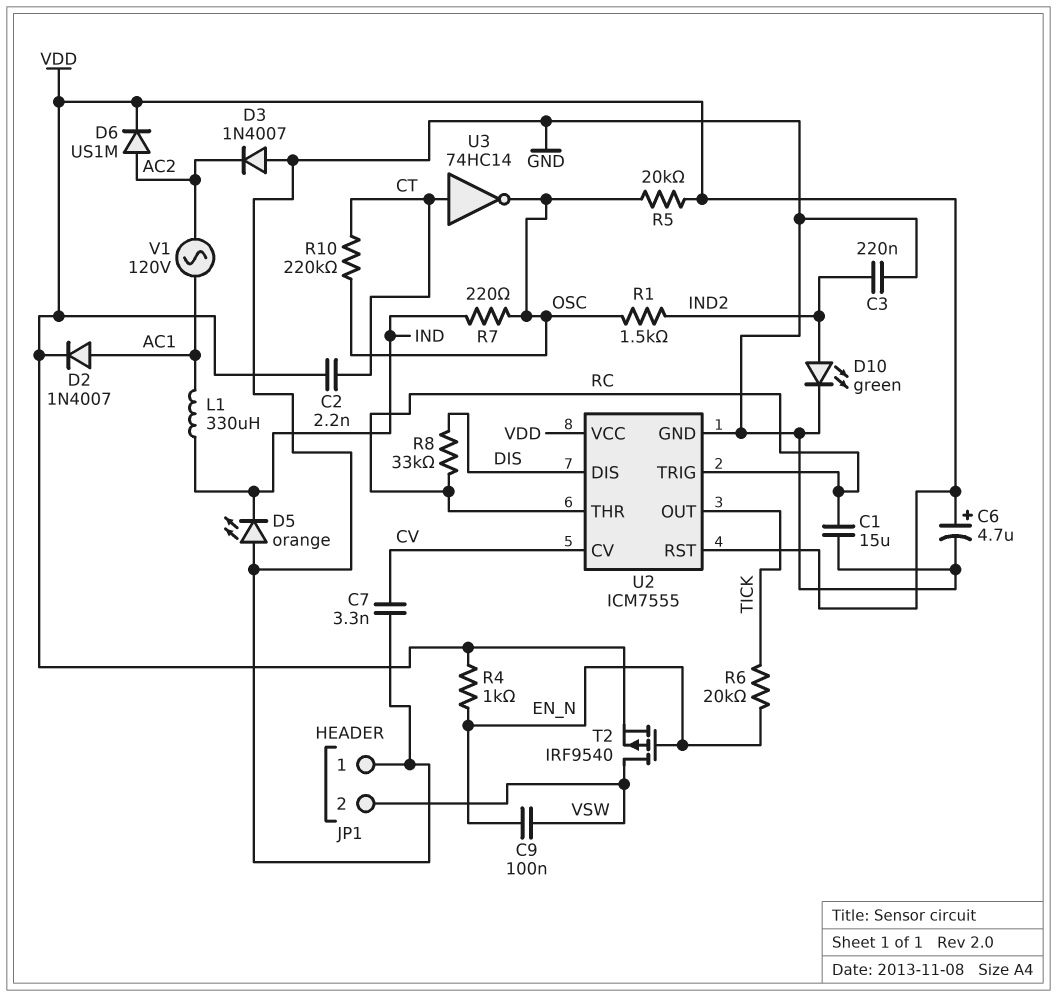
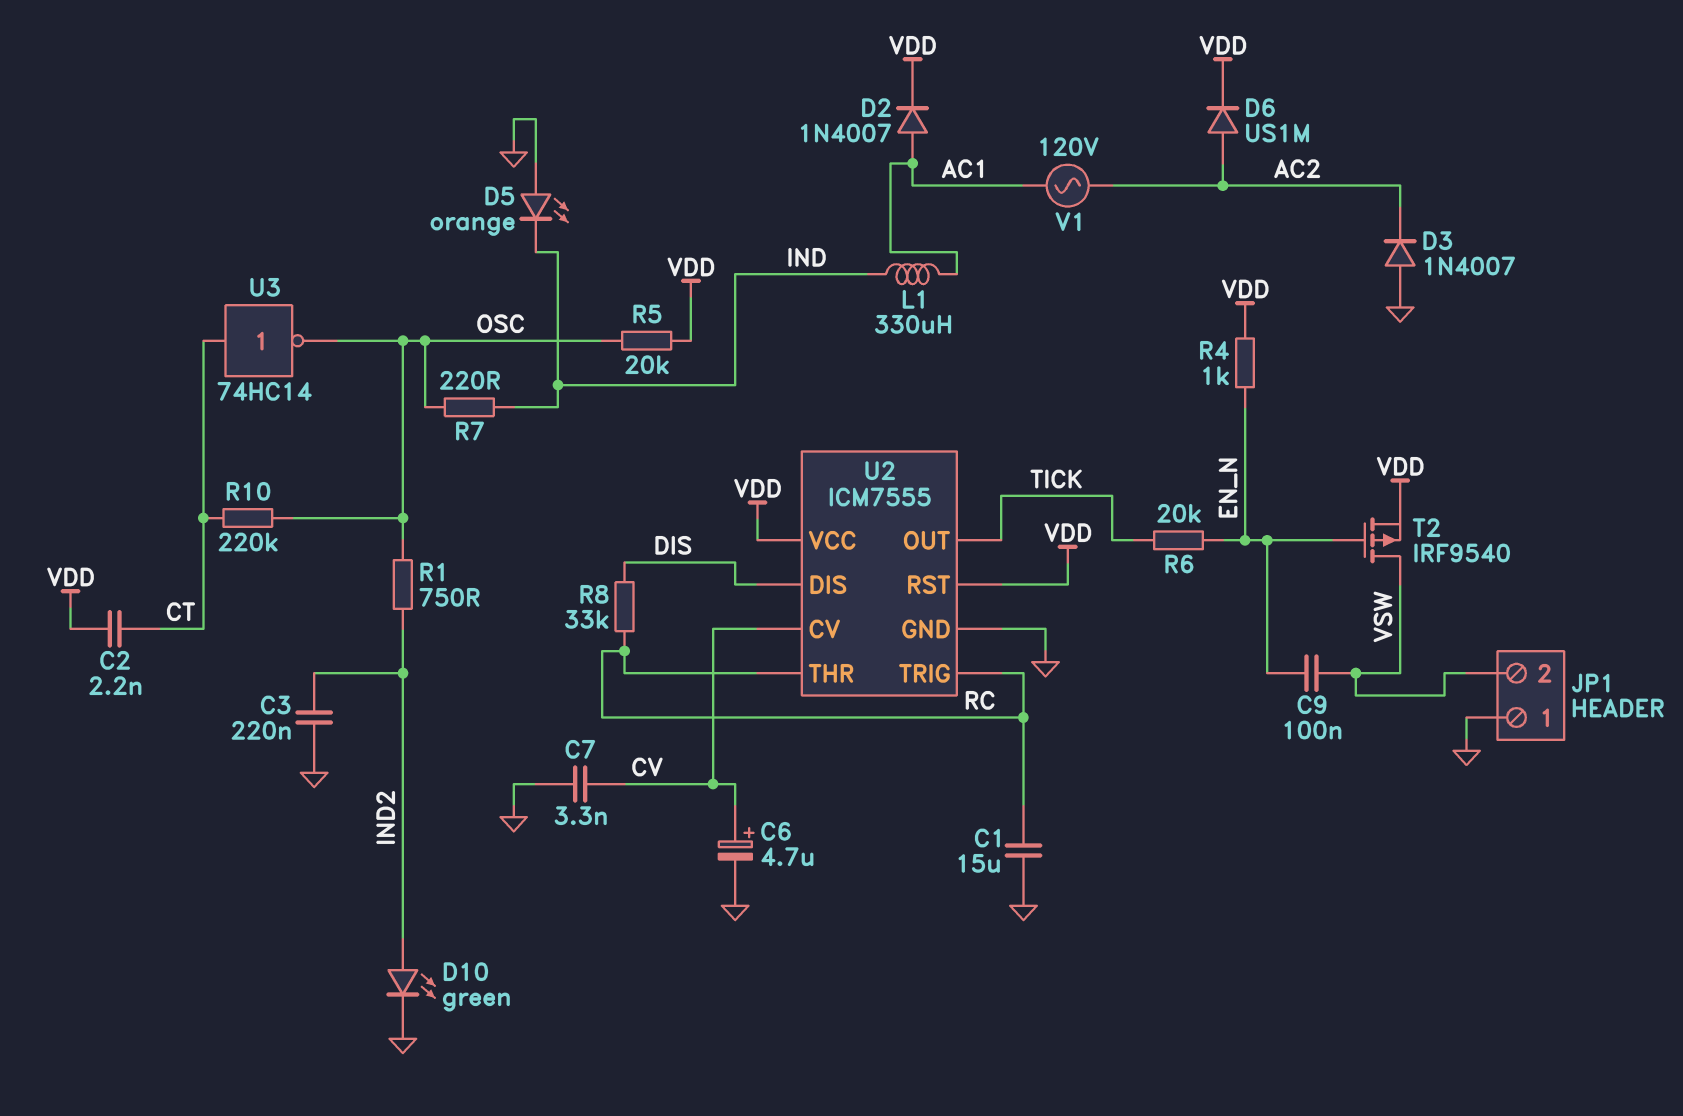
C6: 4.7uF (plus VDD, minus GND) -> 4.7uF (plus CV, minus GND)
R1: 1.5k (IND2, OSC) -> 750 (IND2, OSC)

